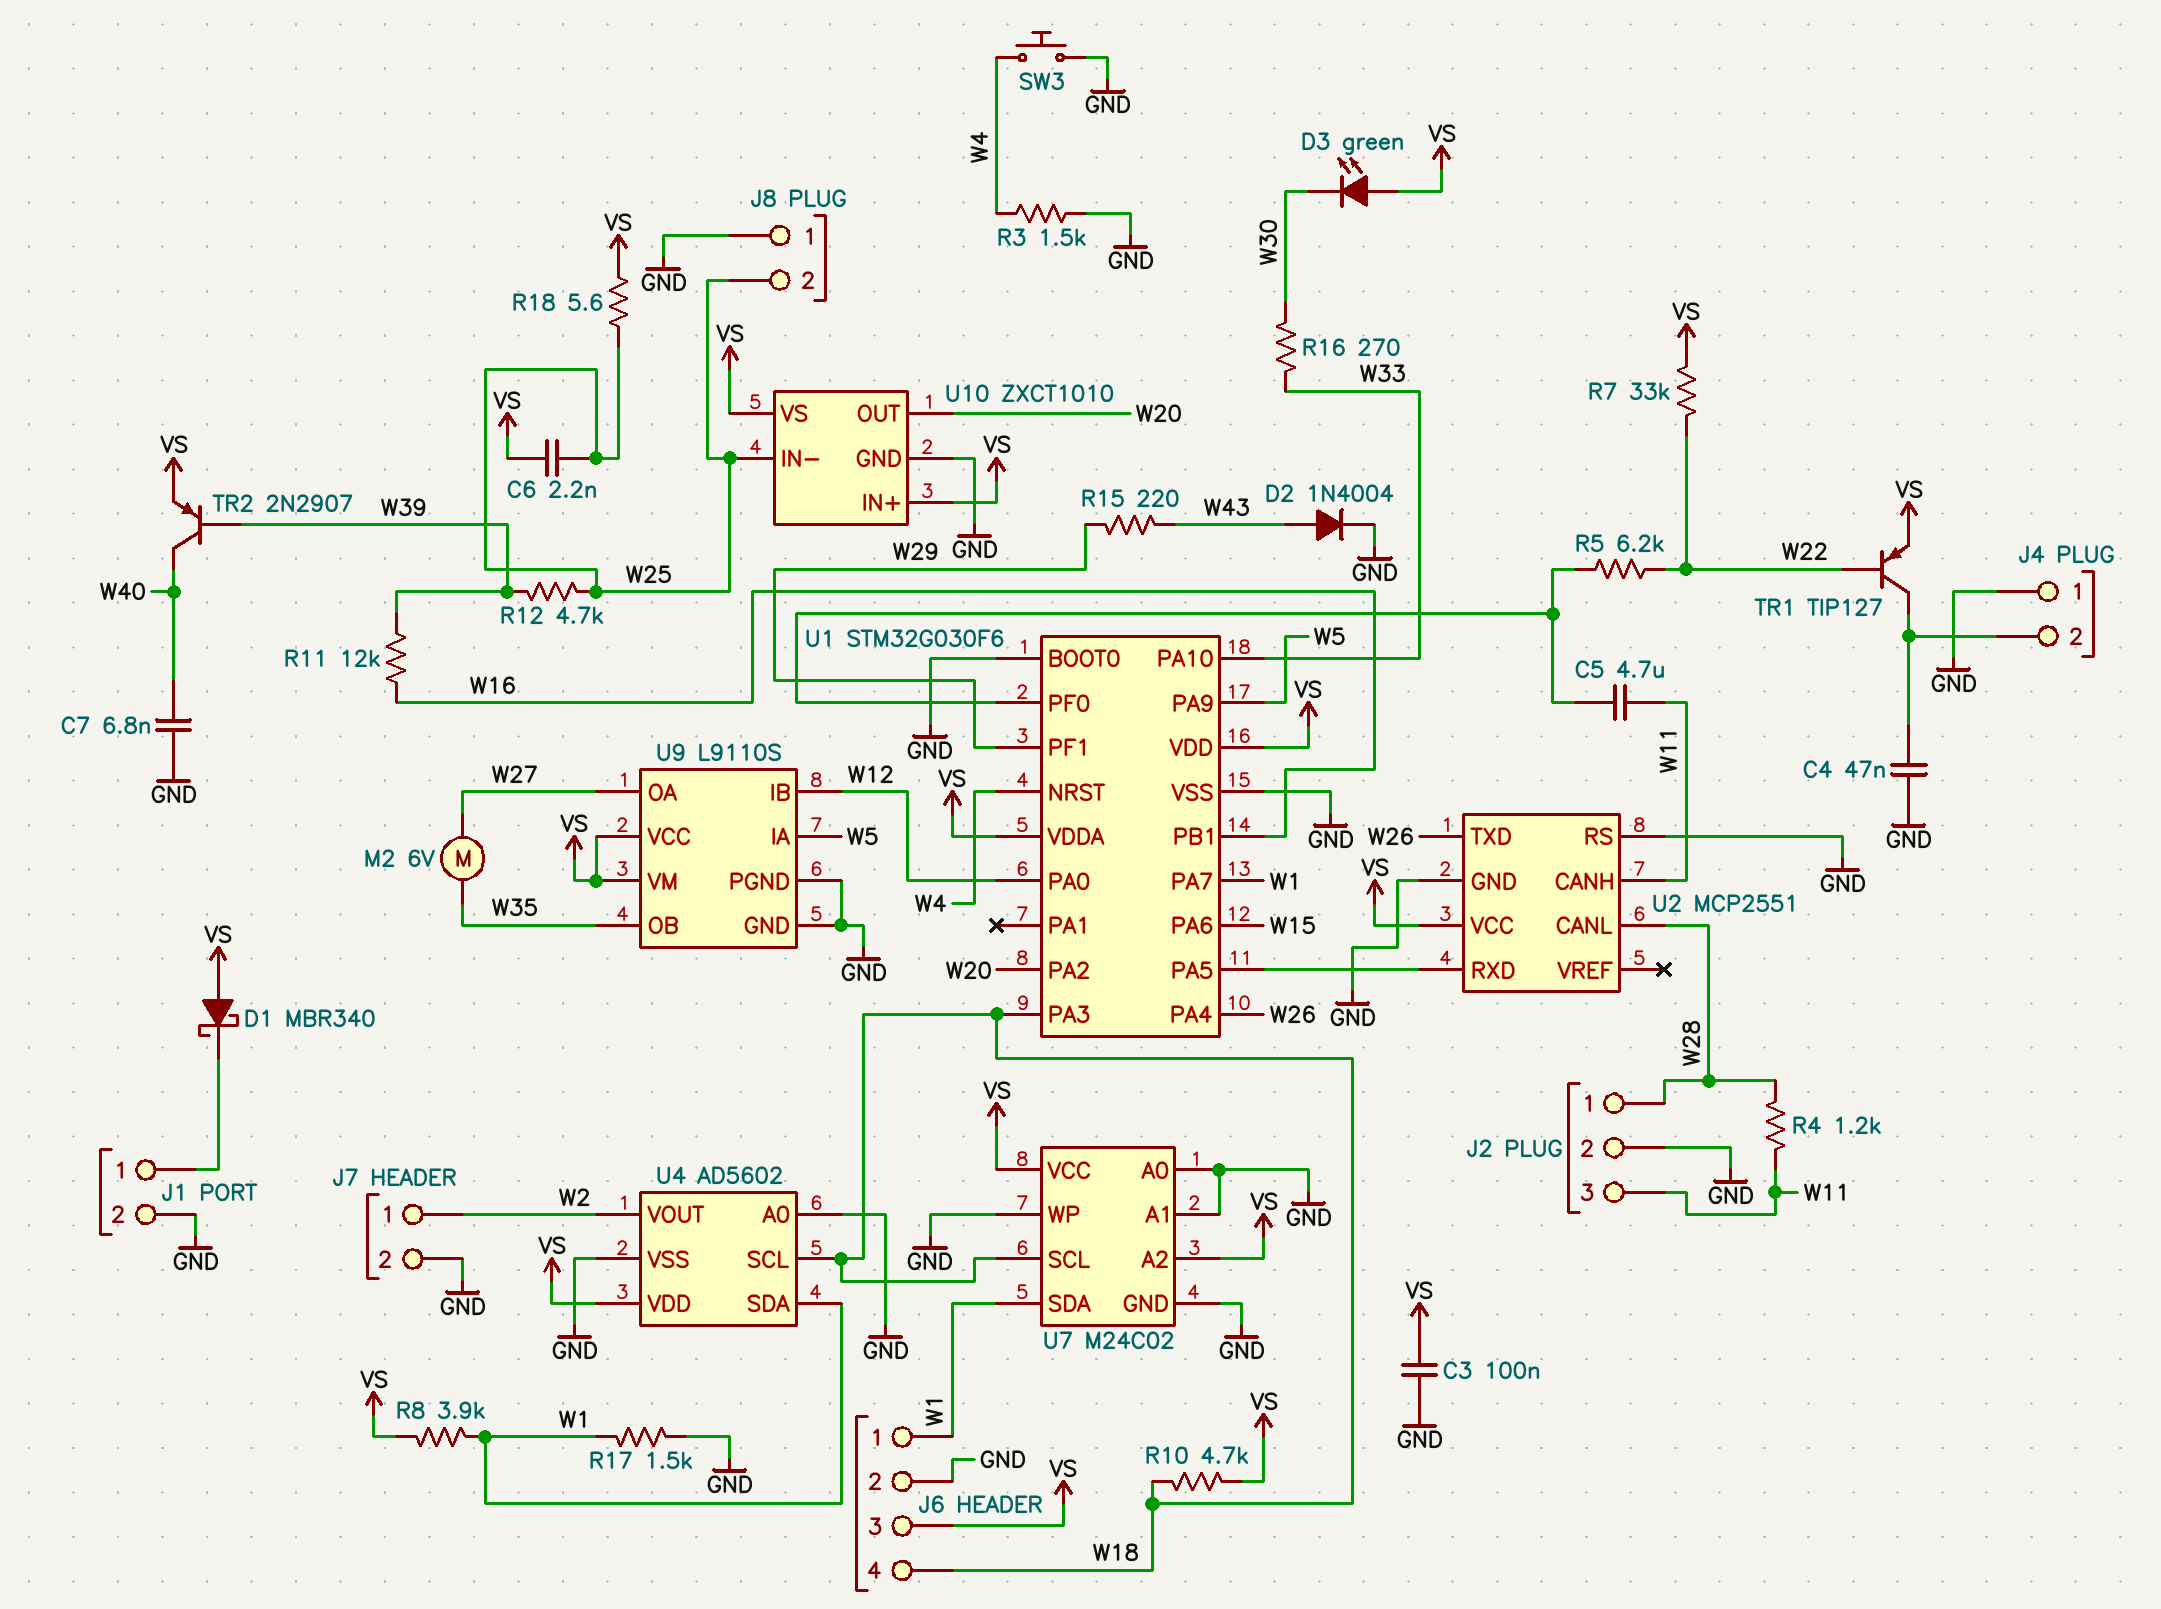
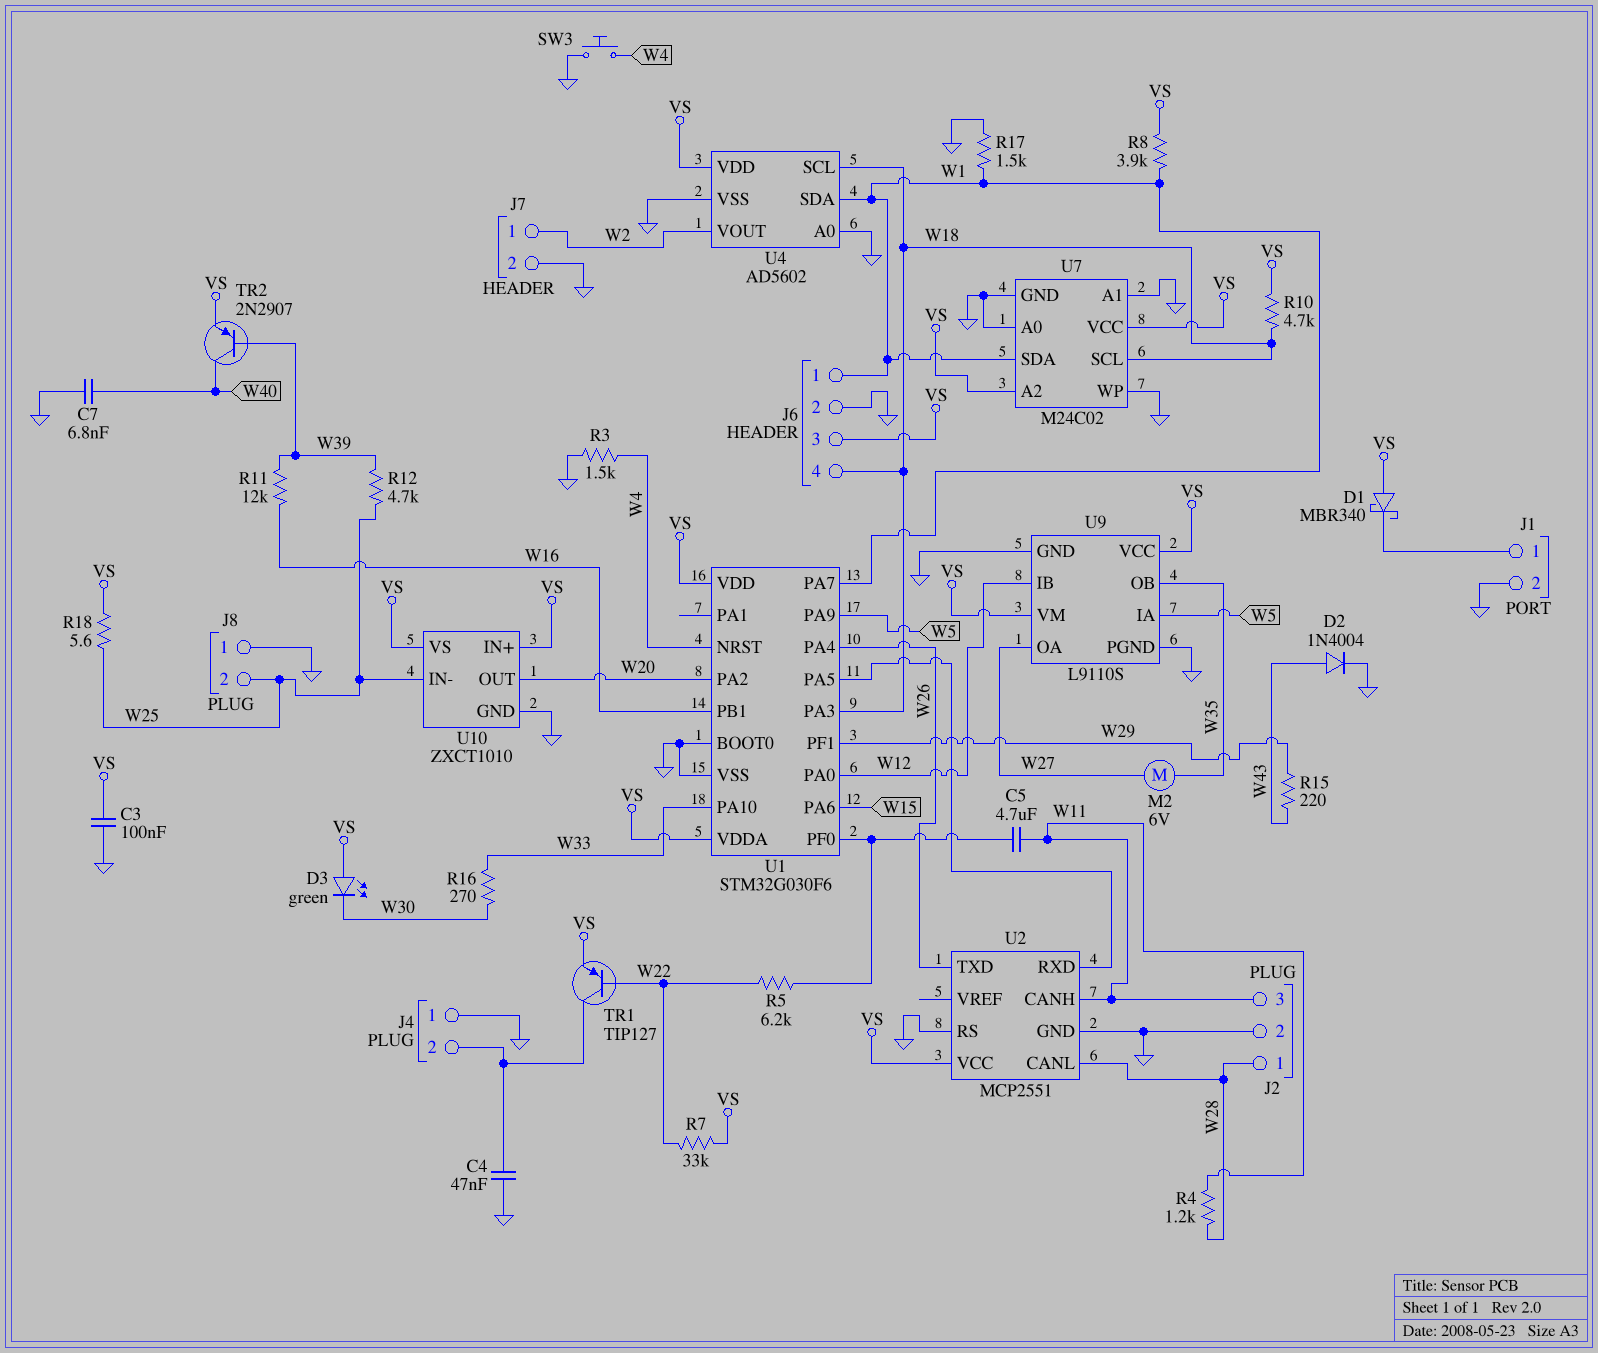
C6: 2.2nF (VS, W25) -> none

